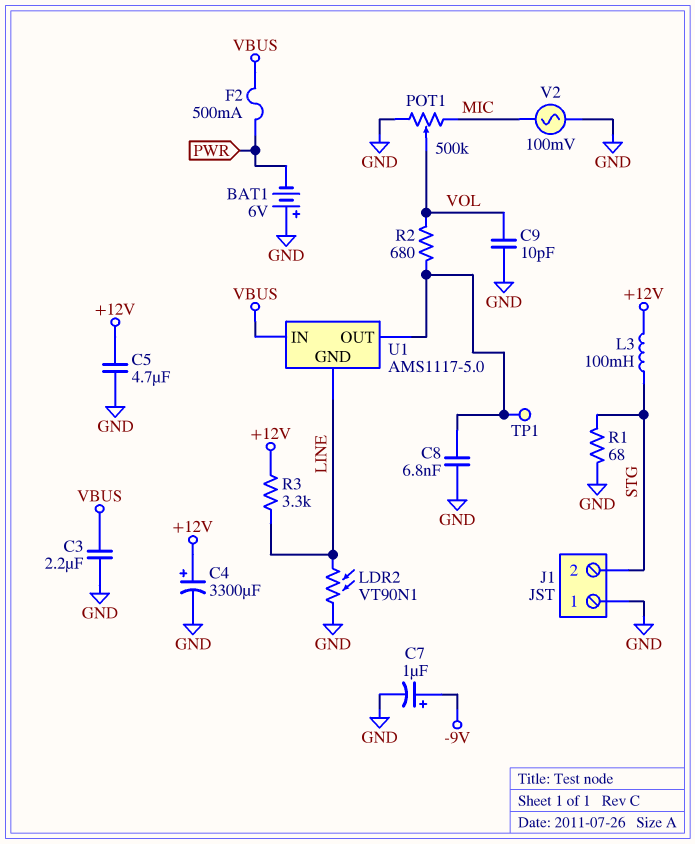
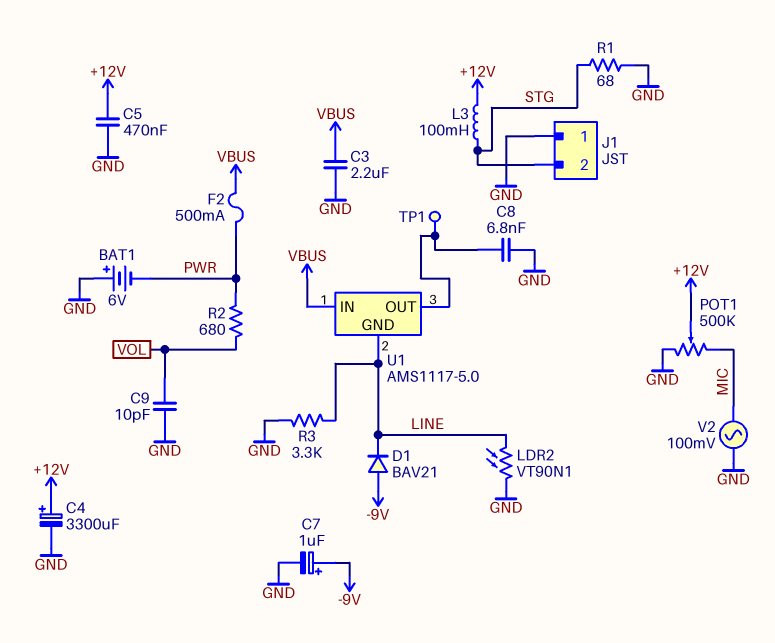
C5: 4.7uF (+12V, GND) -> 470nF (+12V, GND)
D1: none -> diode BAV21 (A -9V, K LINE)
POT1: 500k (GND, MIC, wiper VOL) -> 500k (GND, MIC, wiper +12V)
R2: 680 (U1/OUT, VOL) -> 680 (PWR, VOL)
R3: 3.3k (+12V, LINE) -> 3.3k (GND, LINE)

